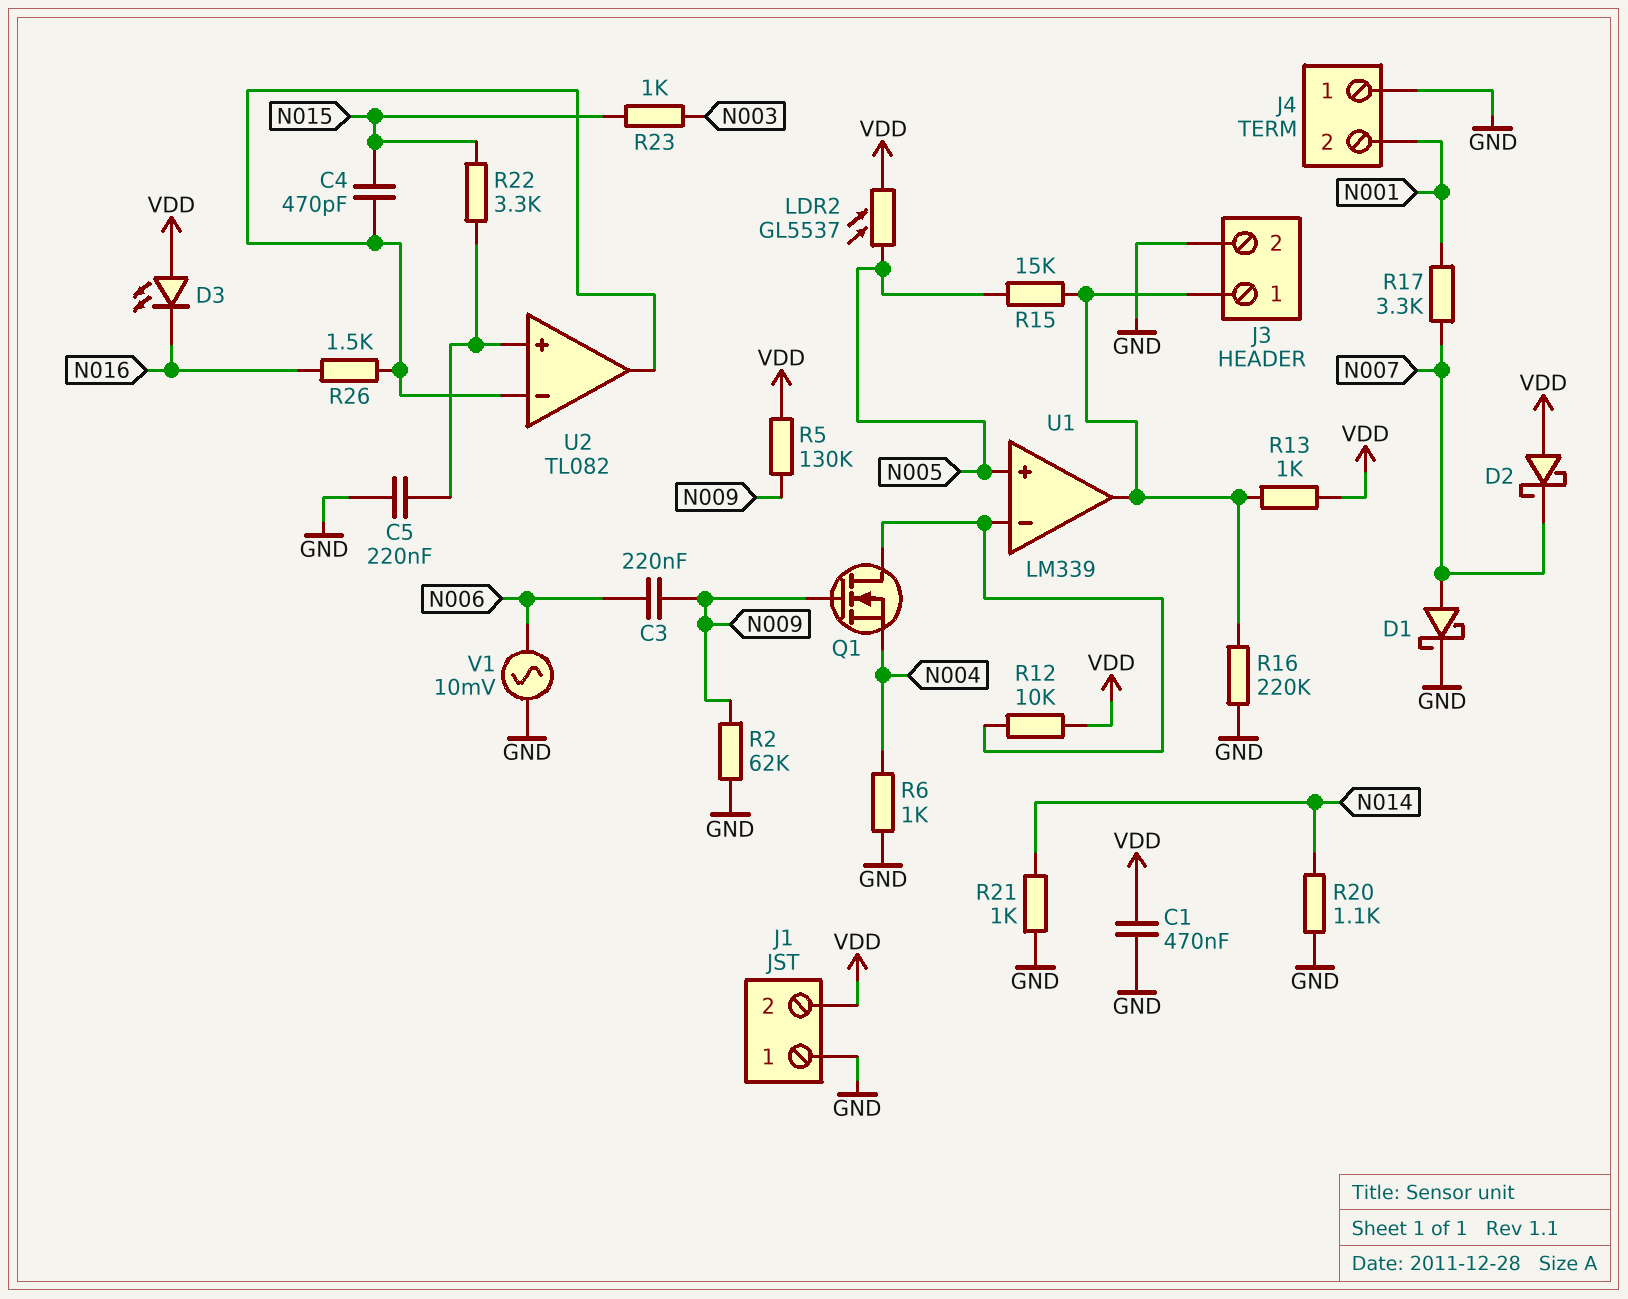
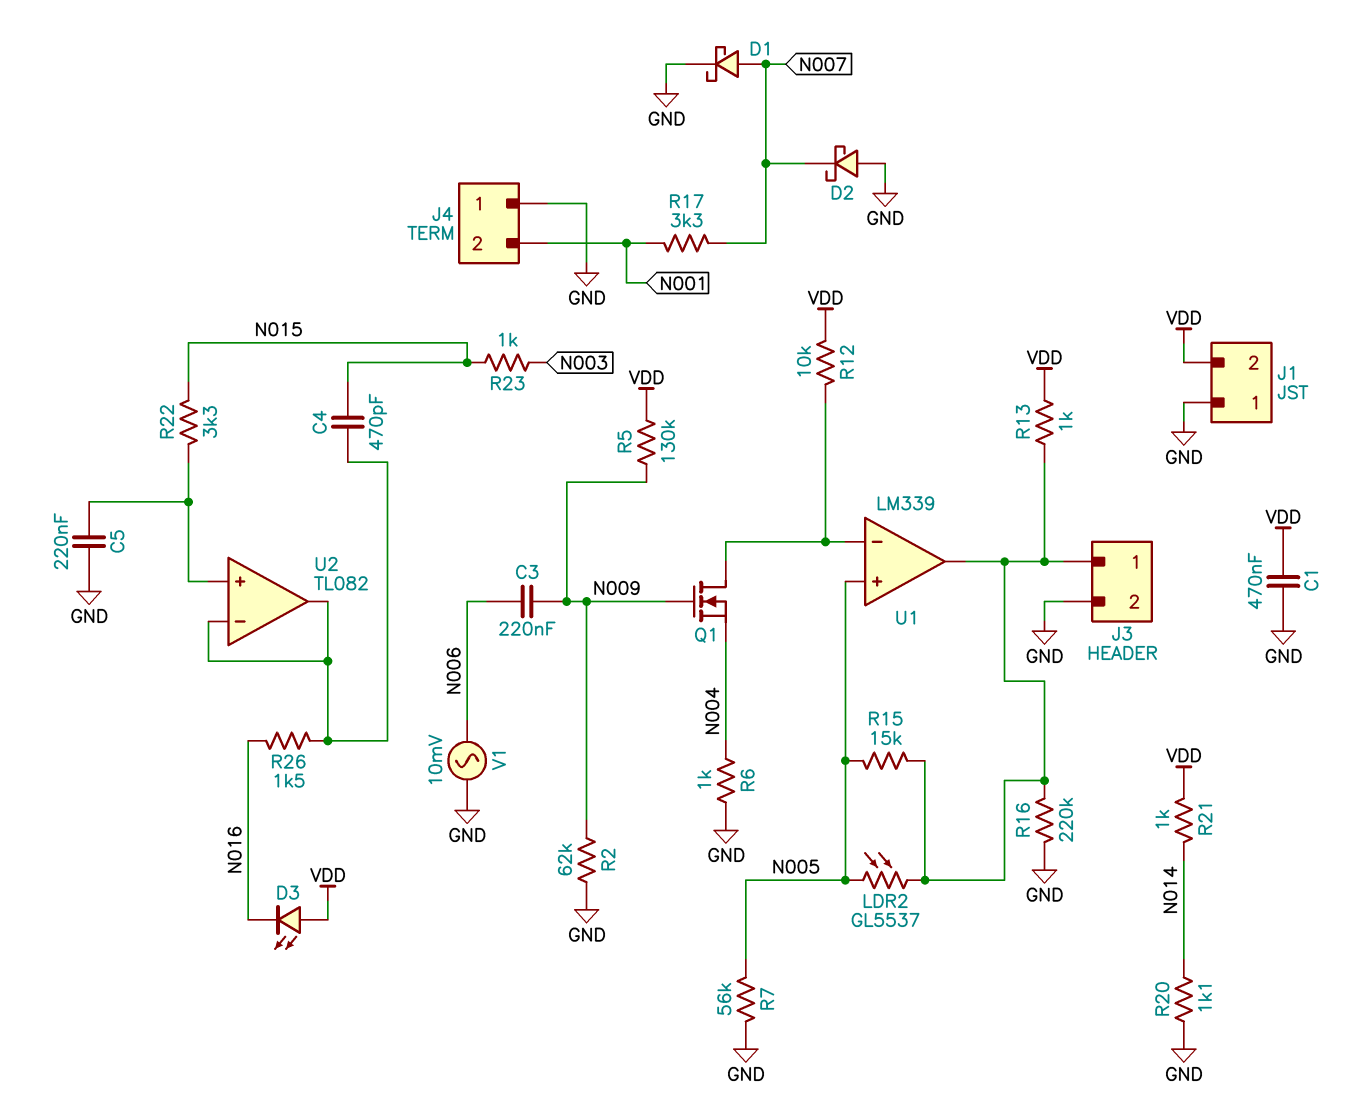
D2: schottky (A VDD, K N007) -> schottky (A GND, K N007)
LDR2: GL5537 (N005, VDD) -> GL5537 (J3/1, N005)
R7: none -> 56k (GND, N005)
R21: 1k (GND, N014) -> 1k (N014, VDD)

